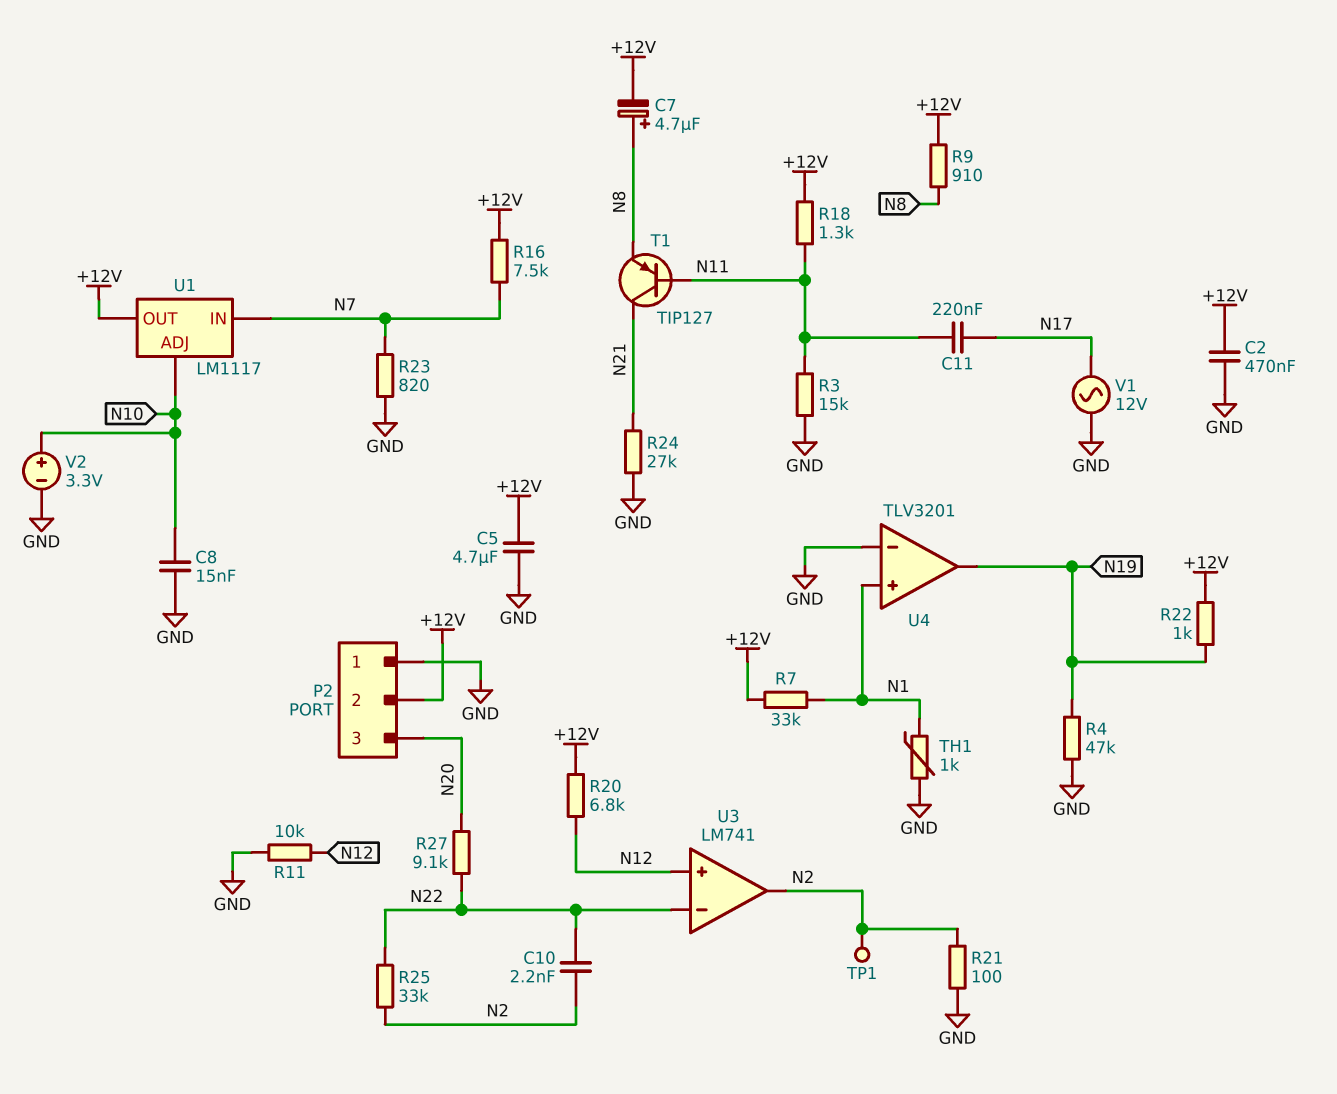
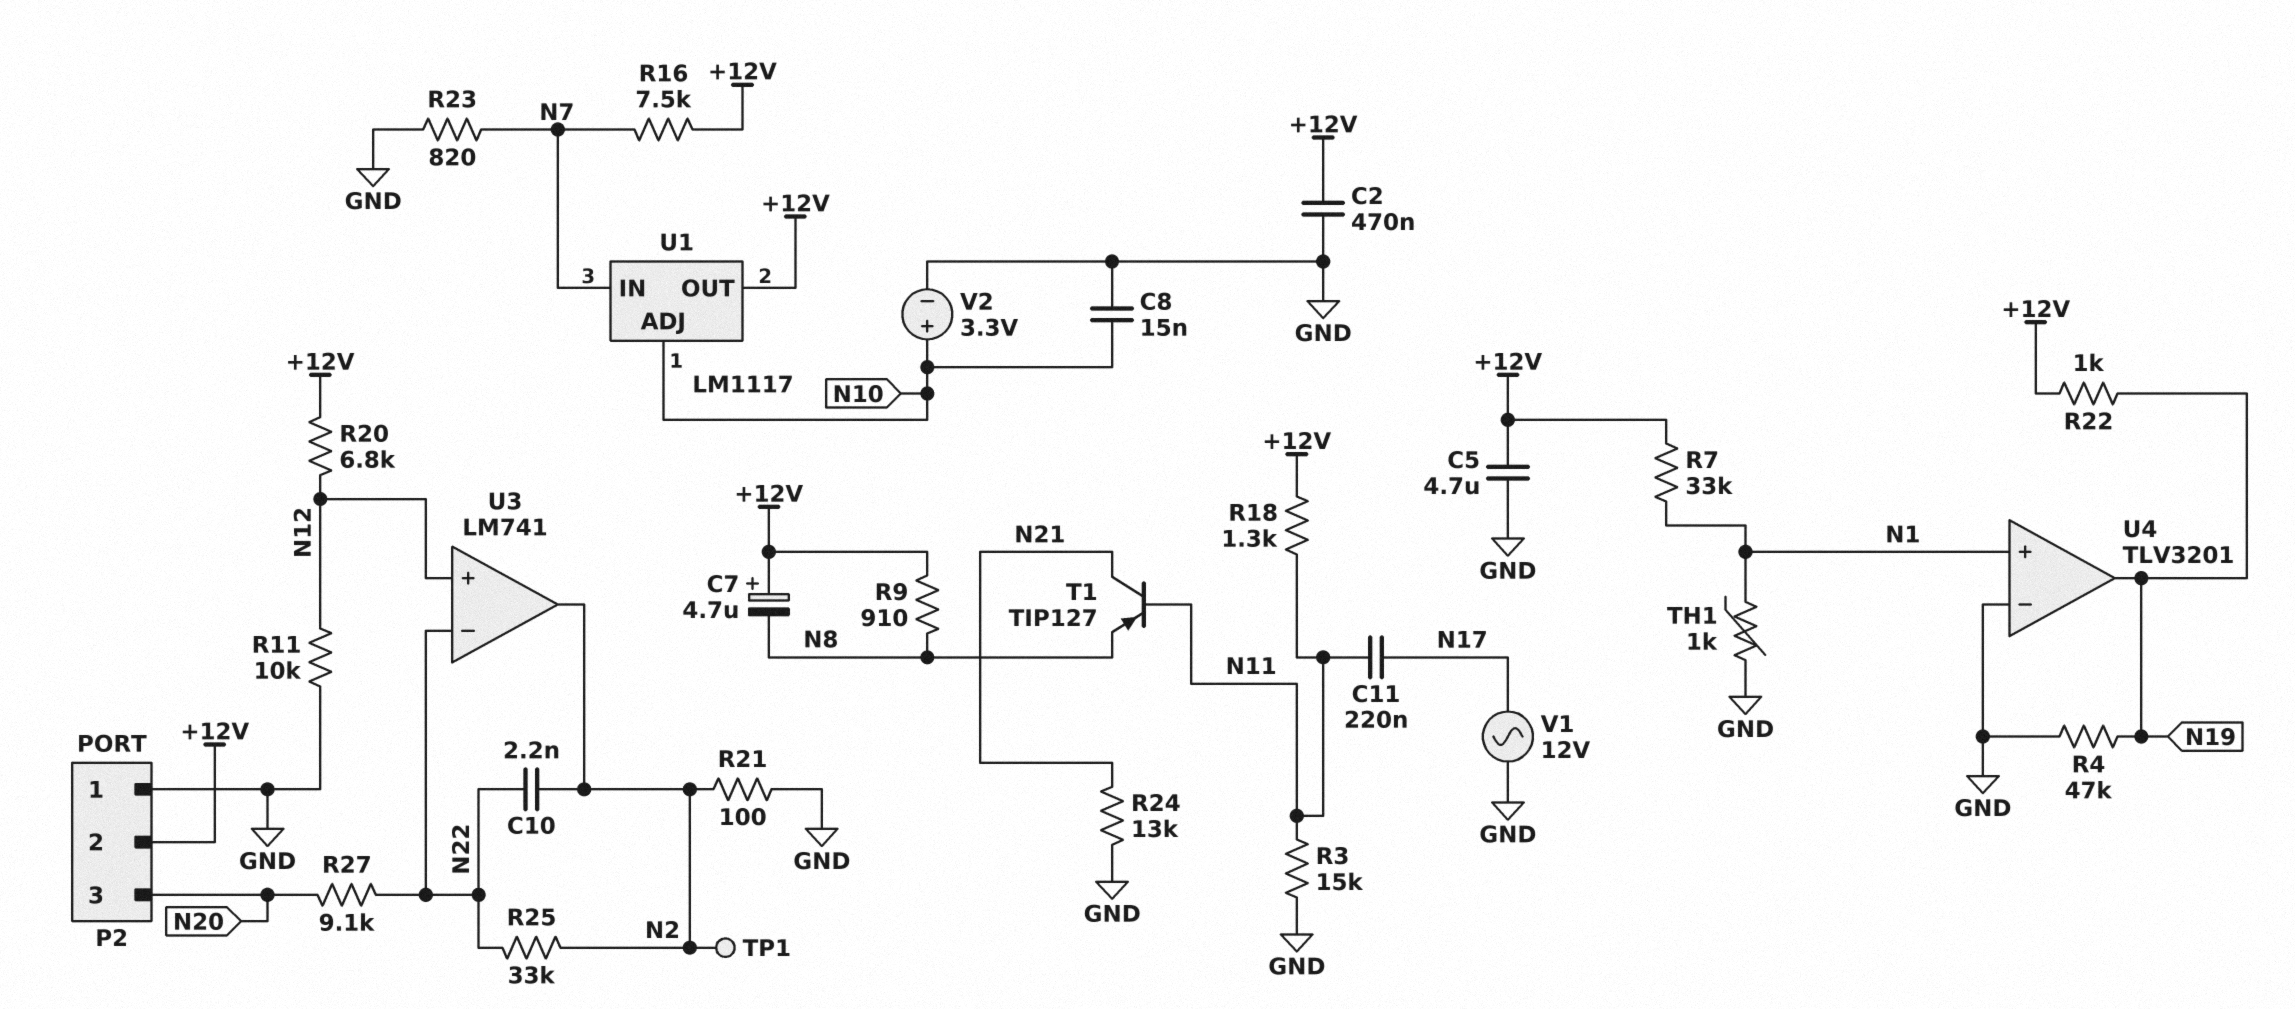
C7: 4.7uF (plus N8, minus +12V) -> 4.7uF (plus +12V, minus N8)
R24: 27k (GND, N21) -> 13k (GND, N21)

